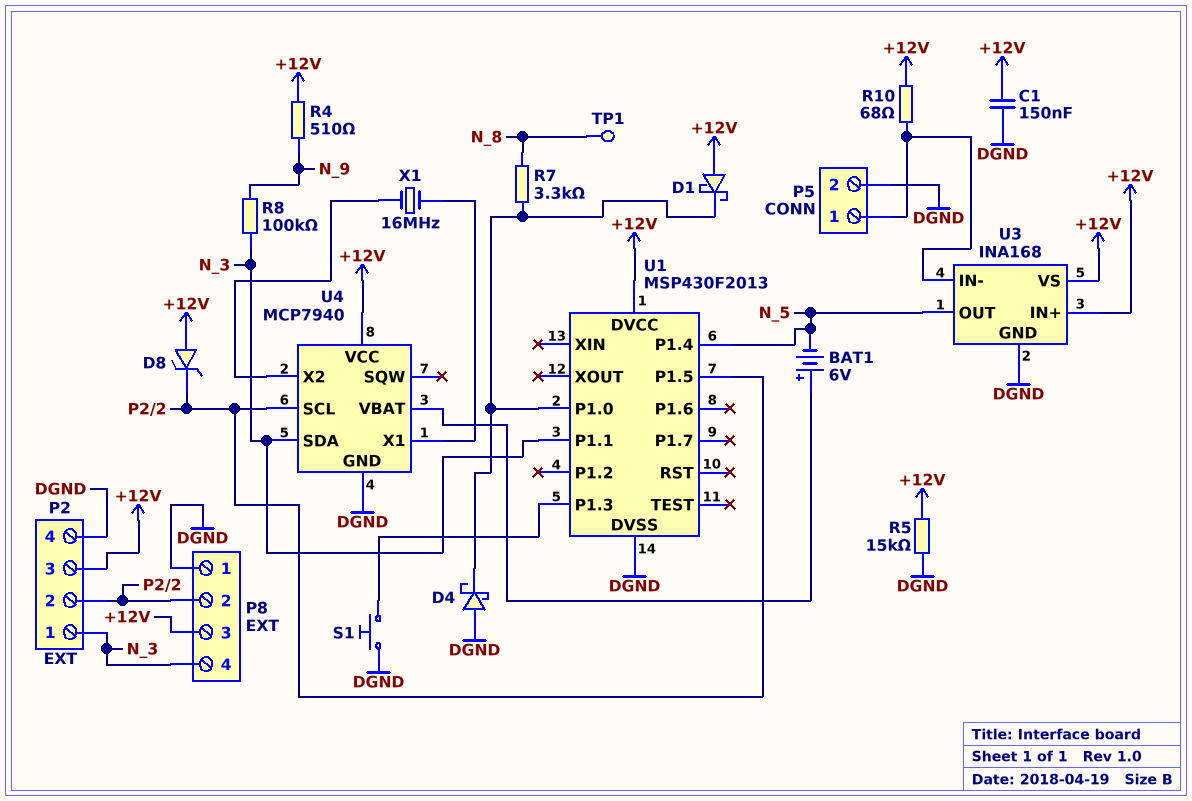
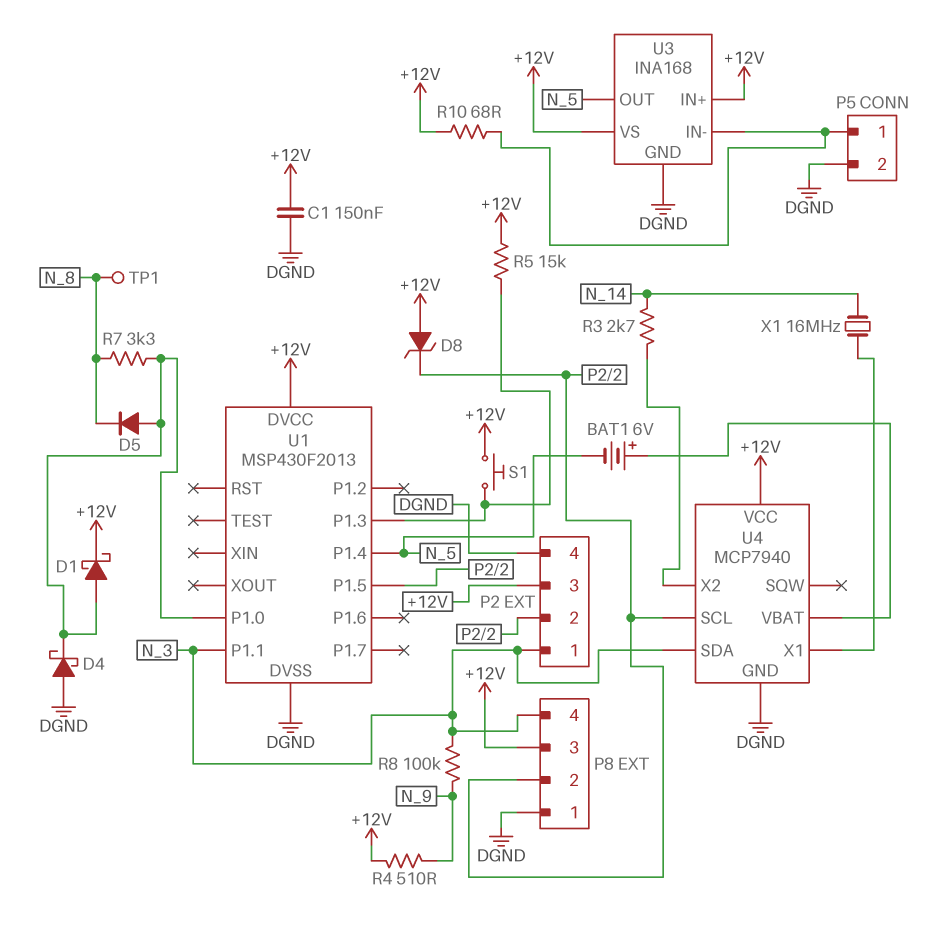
D1: schottky (A +12V, K U1/P1.0) -> schottky (A U1/P1.0, K +12V)
D5: none -> diode (A U1/P1.0, K N_8)
R3: none -> 2.7k (N_14, U4/X2)
R5: 15k (+12V, DGND) -> 15k (+12V, U1/P1.3)
S1: button (DGND, U1/P1.3) -> button (+12V, U1/P1.3)
X1: 16MHz (U4/X1, U4/X2) -> 16MHz (N_14, U4/X1)

